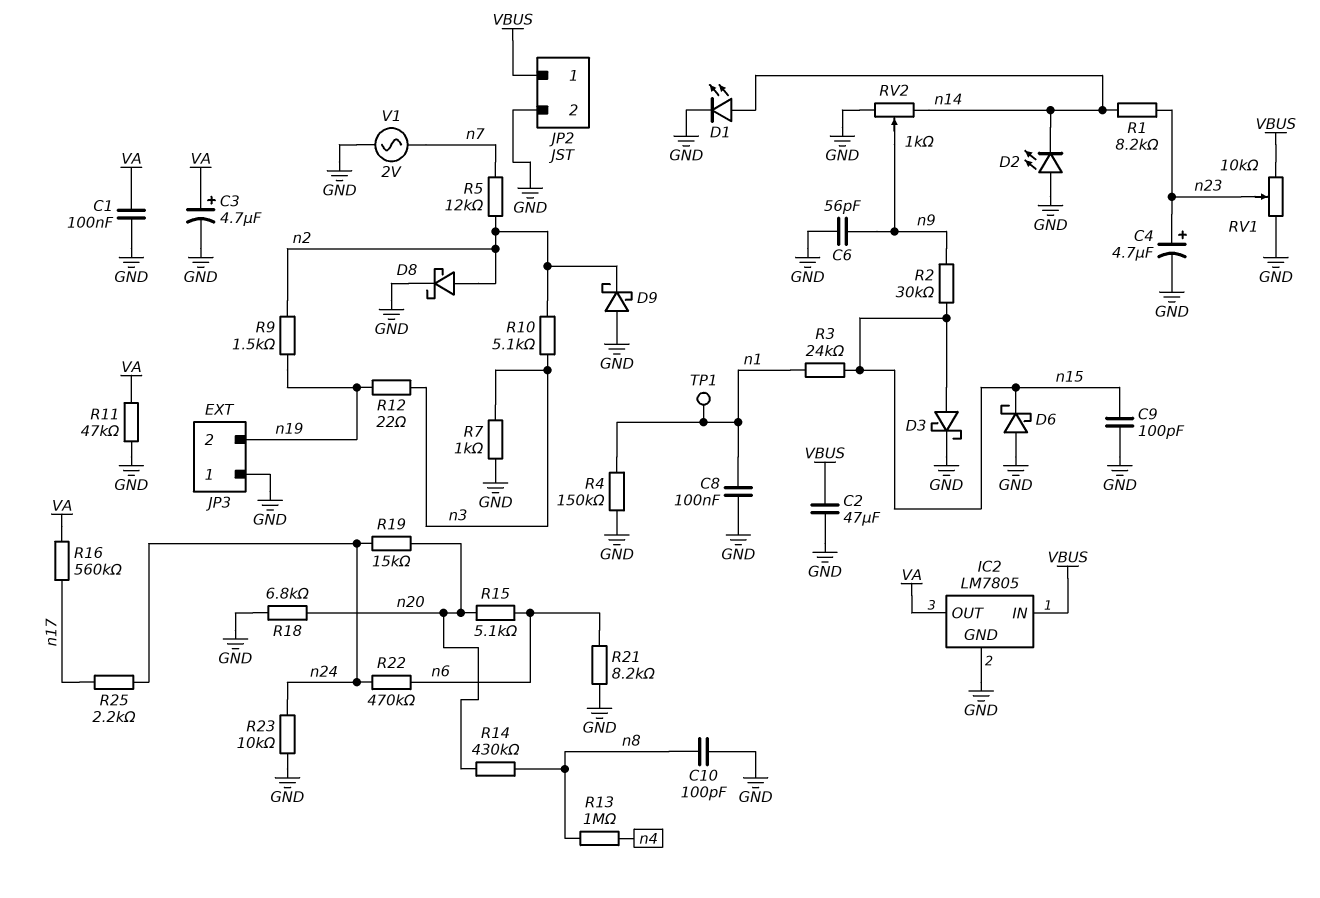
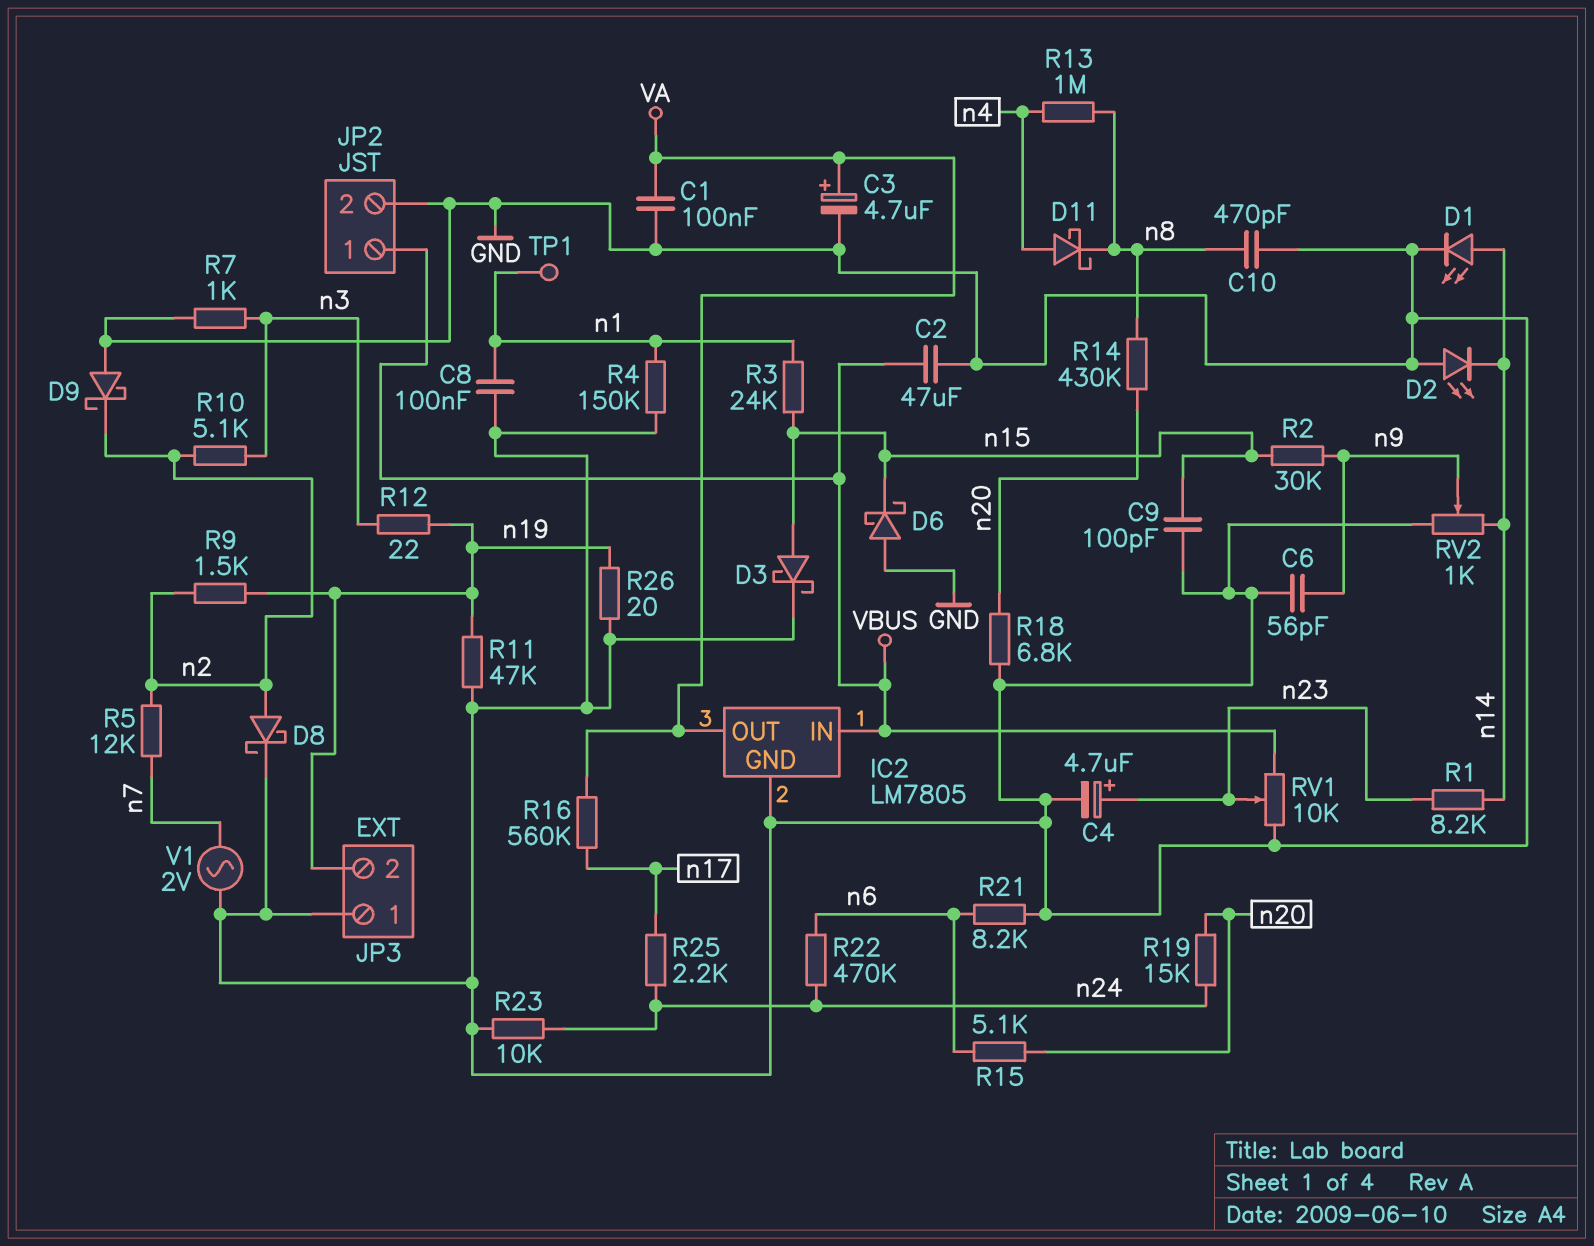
C10: 100pF (GND, n8) -> 470pF (GND, n8)
D11: none -> schottky (A n4, K n8)
R11: 47k (GND, VA) -> 47k (GND, n19)
R26: none -> 20 (GND, n19)

